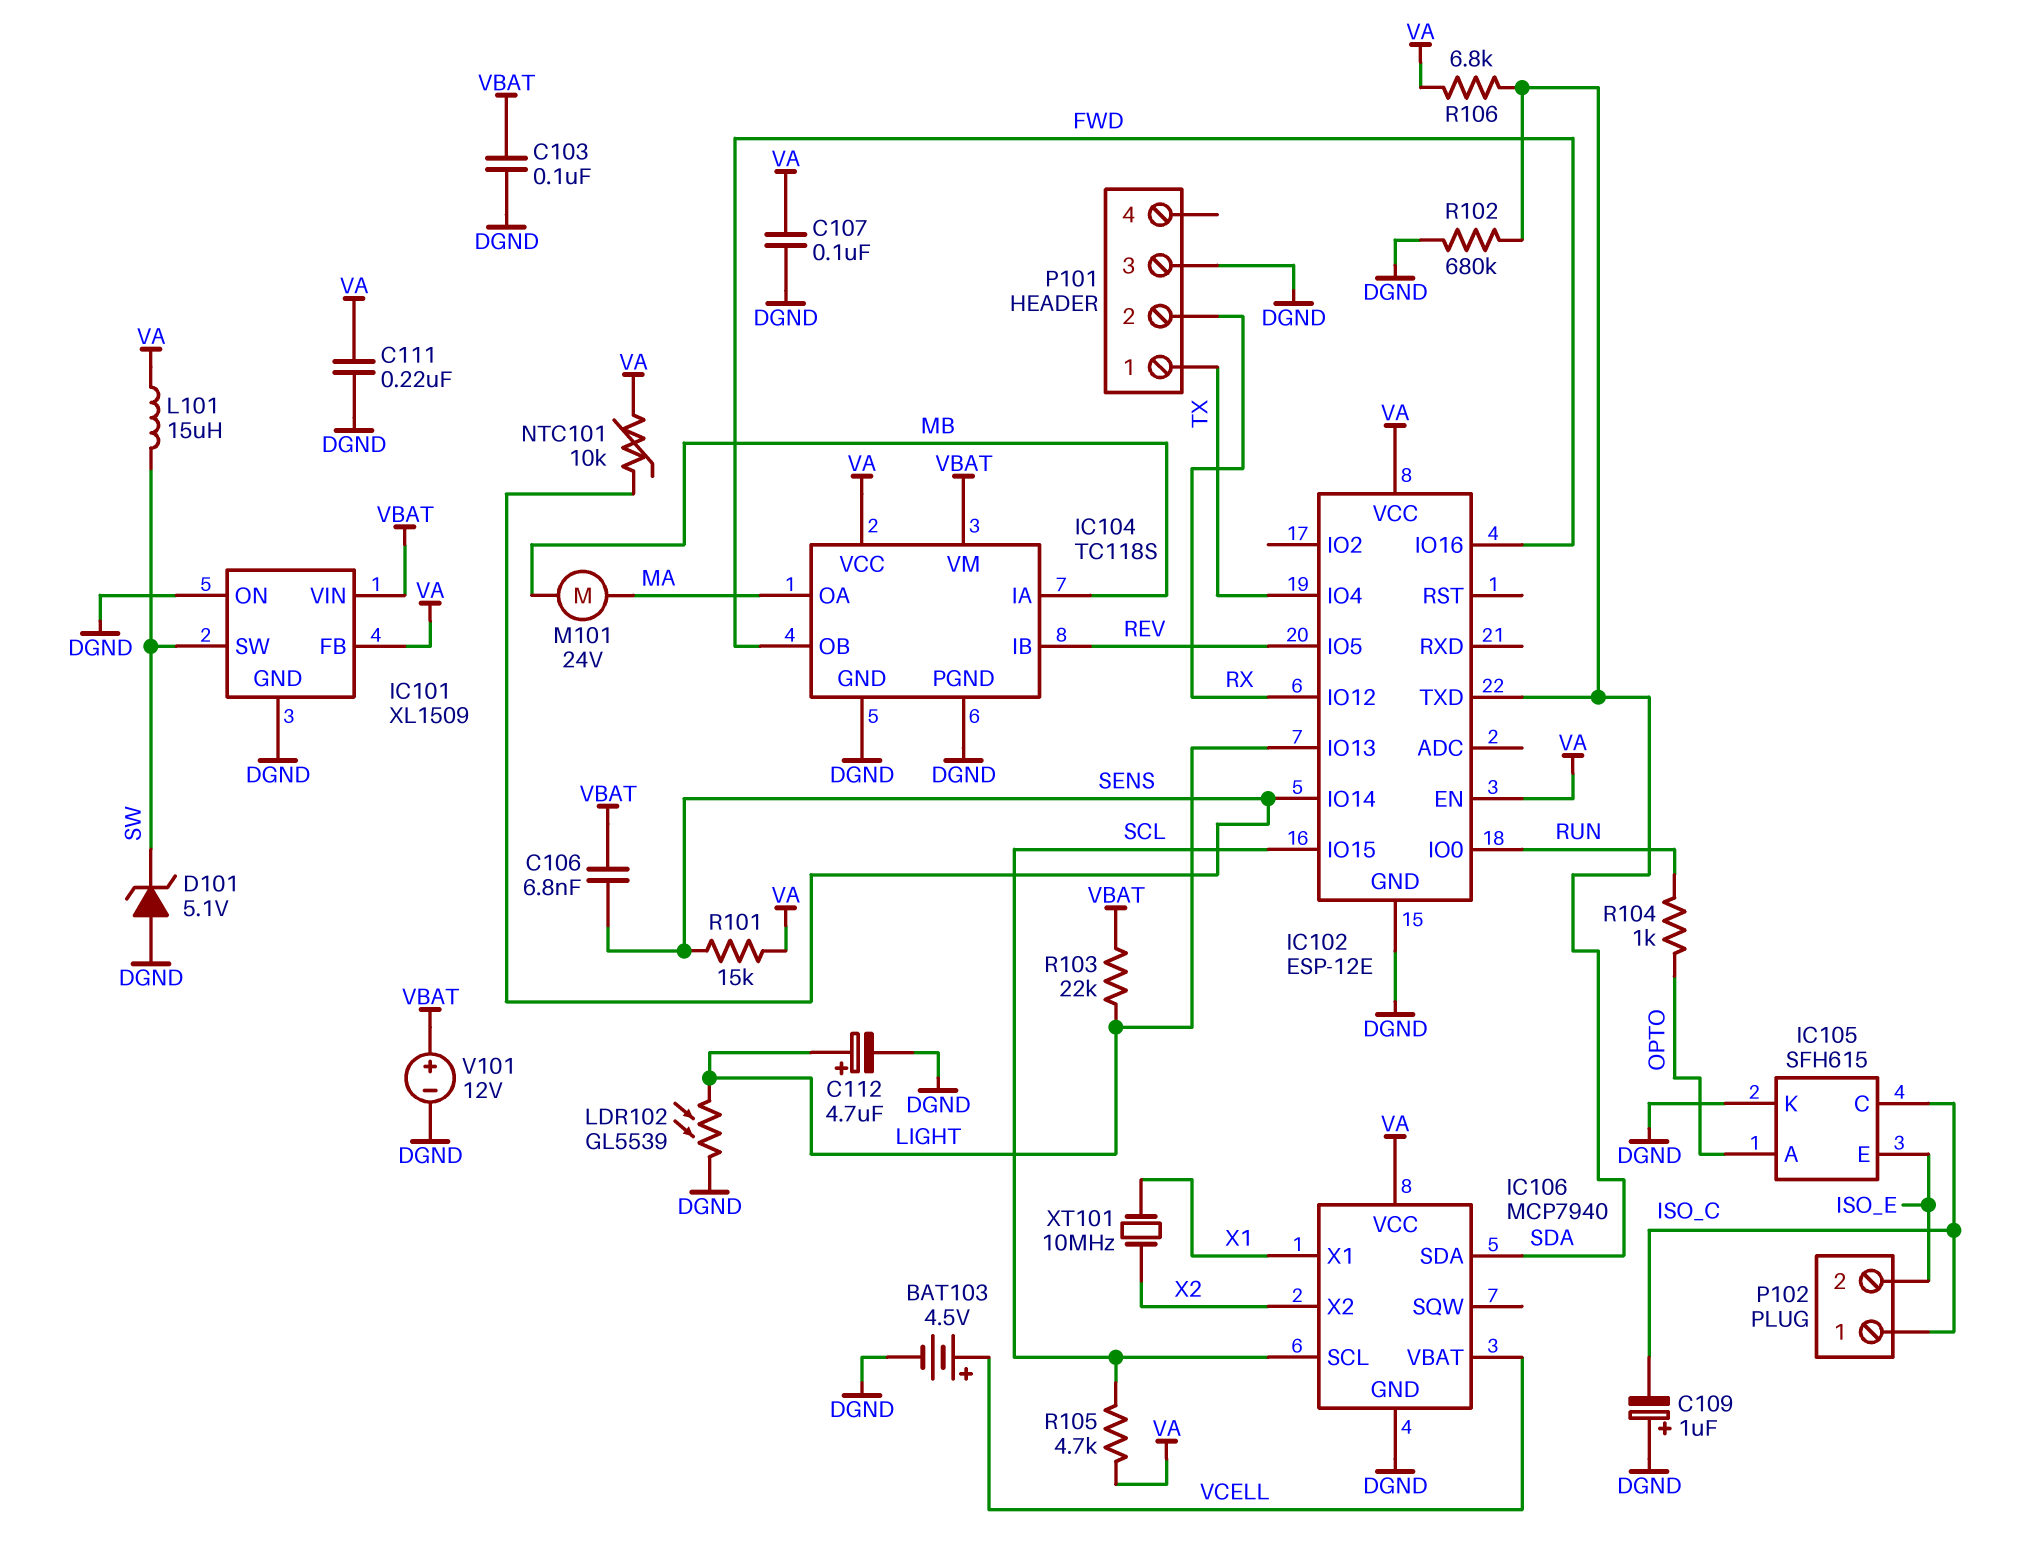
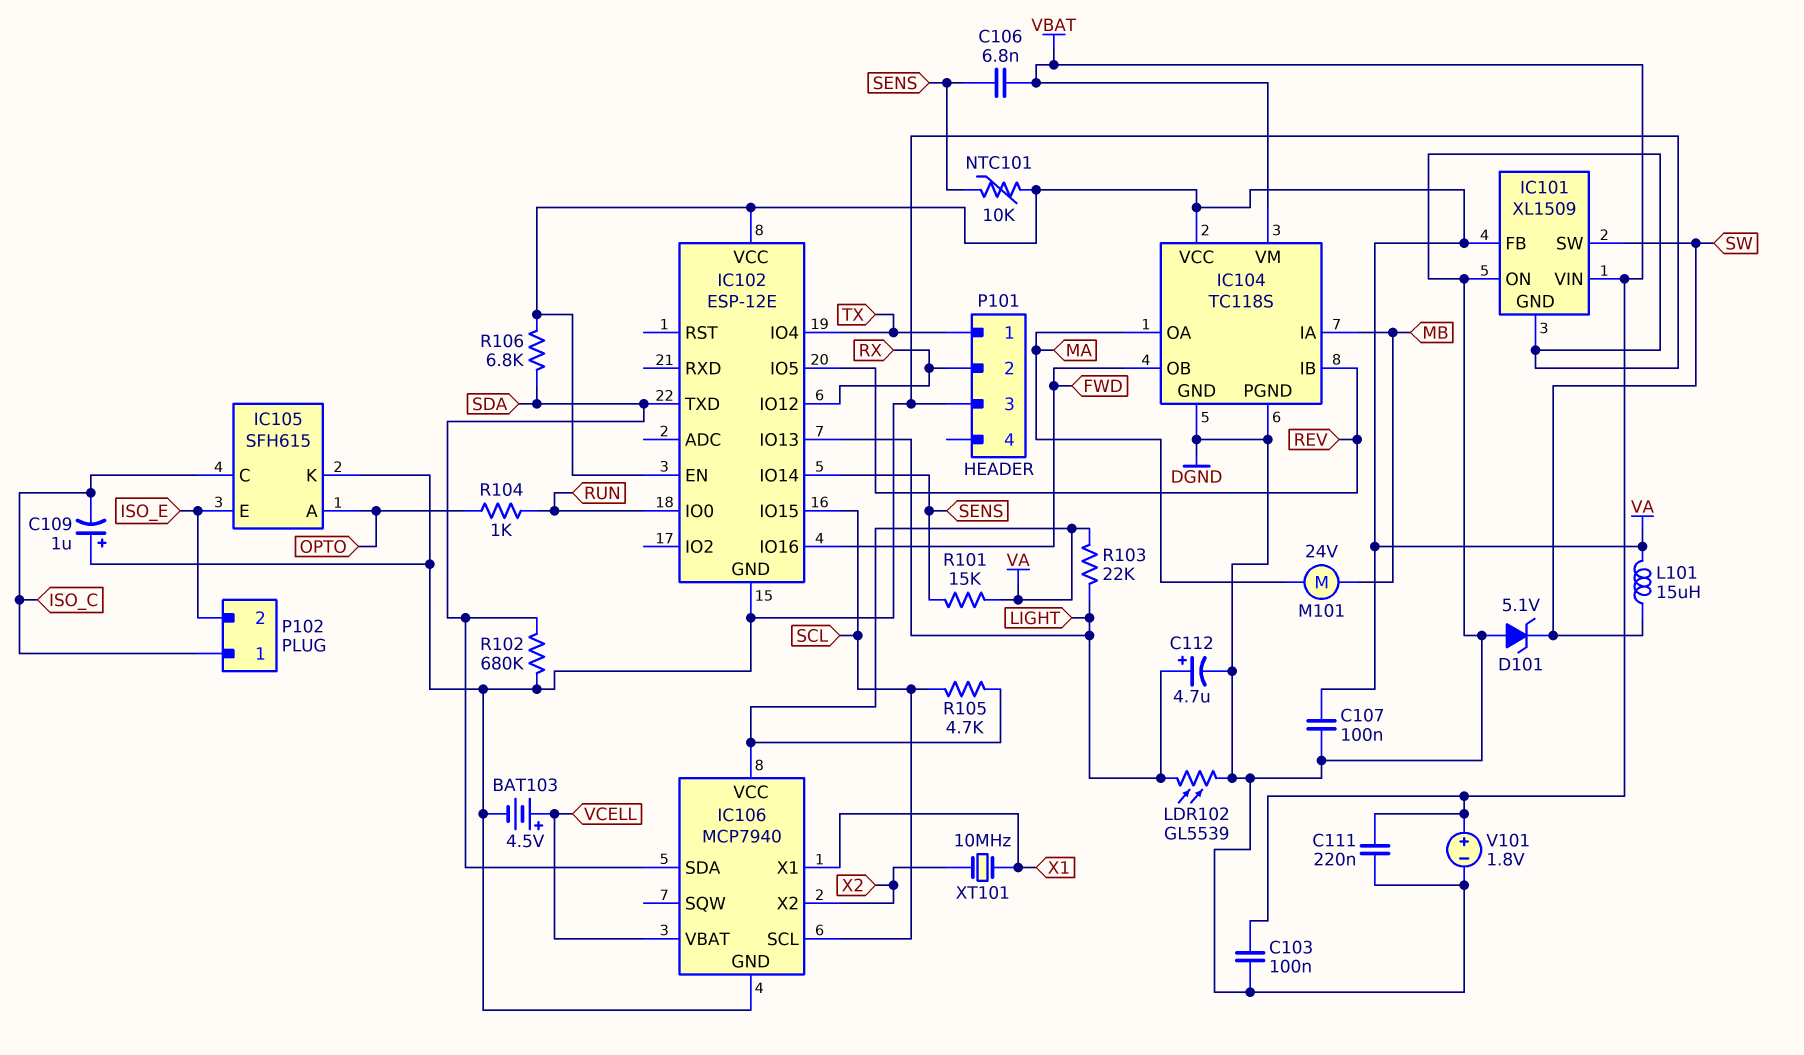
C111: 220nF (DGND, VA) -> 220nF (DGND, VBAT)
R103: 22k (LIGHT, VBAT) -> 22k (LIGHT, VA)
V101: 12V (plus VBAT, minus DGND) -> 1.8V (plus VBAT, minus DGND)

